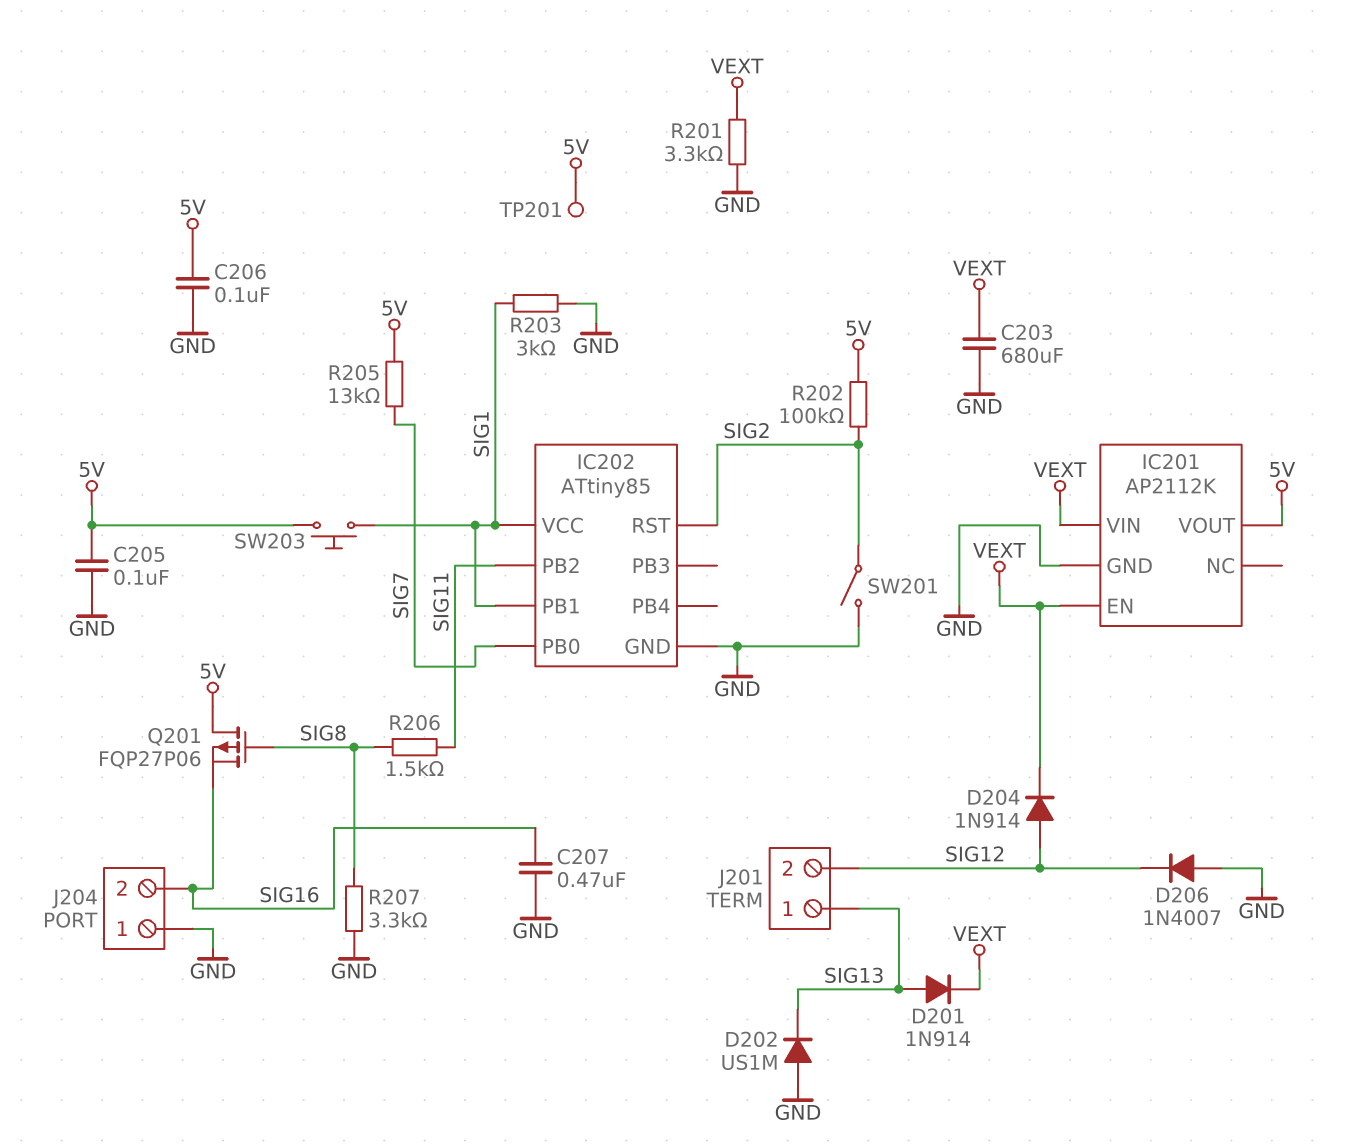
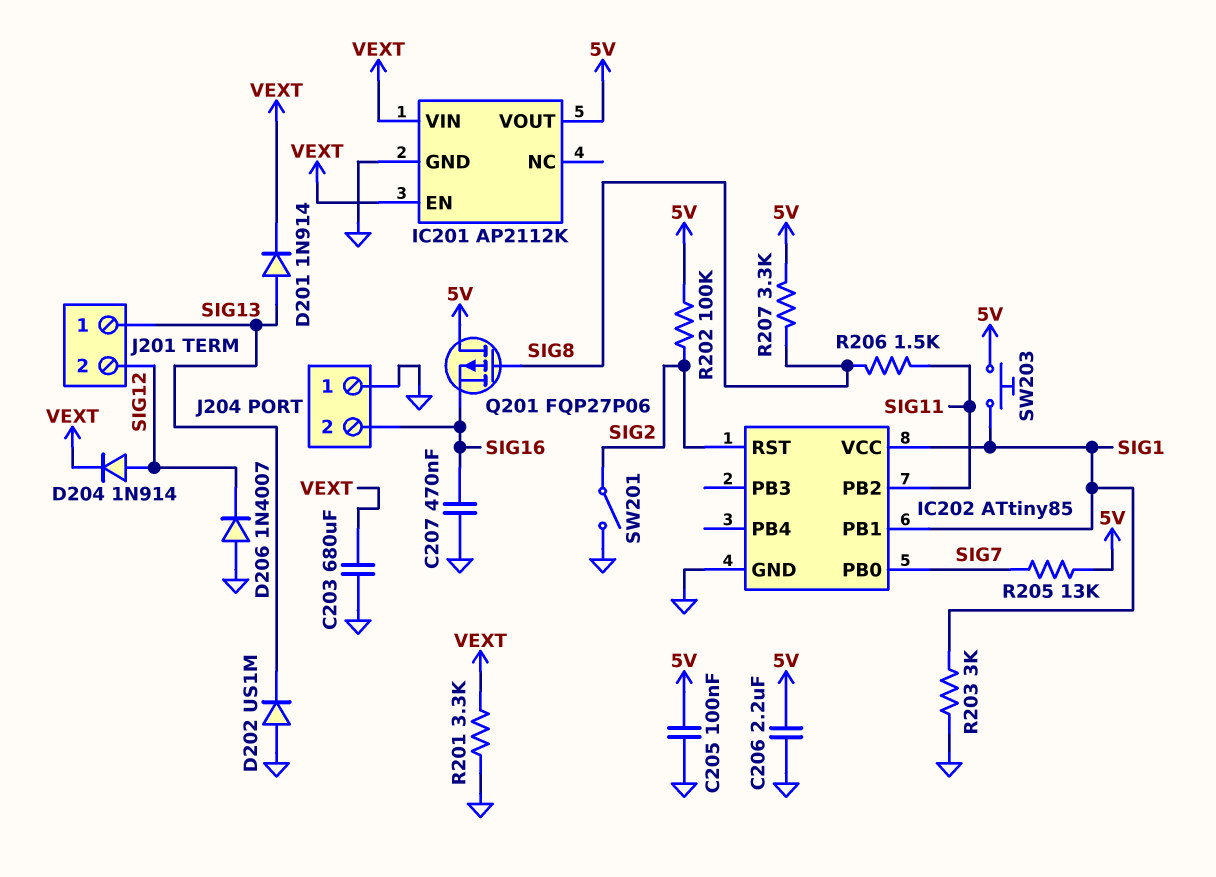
C206: 100nF (5V, GND) -> 2.2uF (5V, GND)
R207: 3.3k (GND, SIG8) -> 3.3k (5V, SIG8)
TP201: test point (5V) -> none

